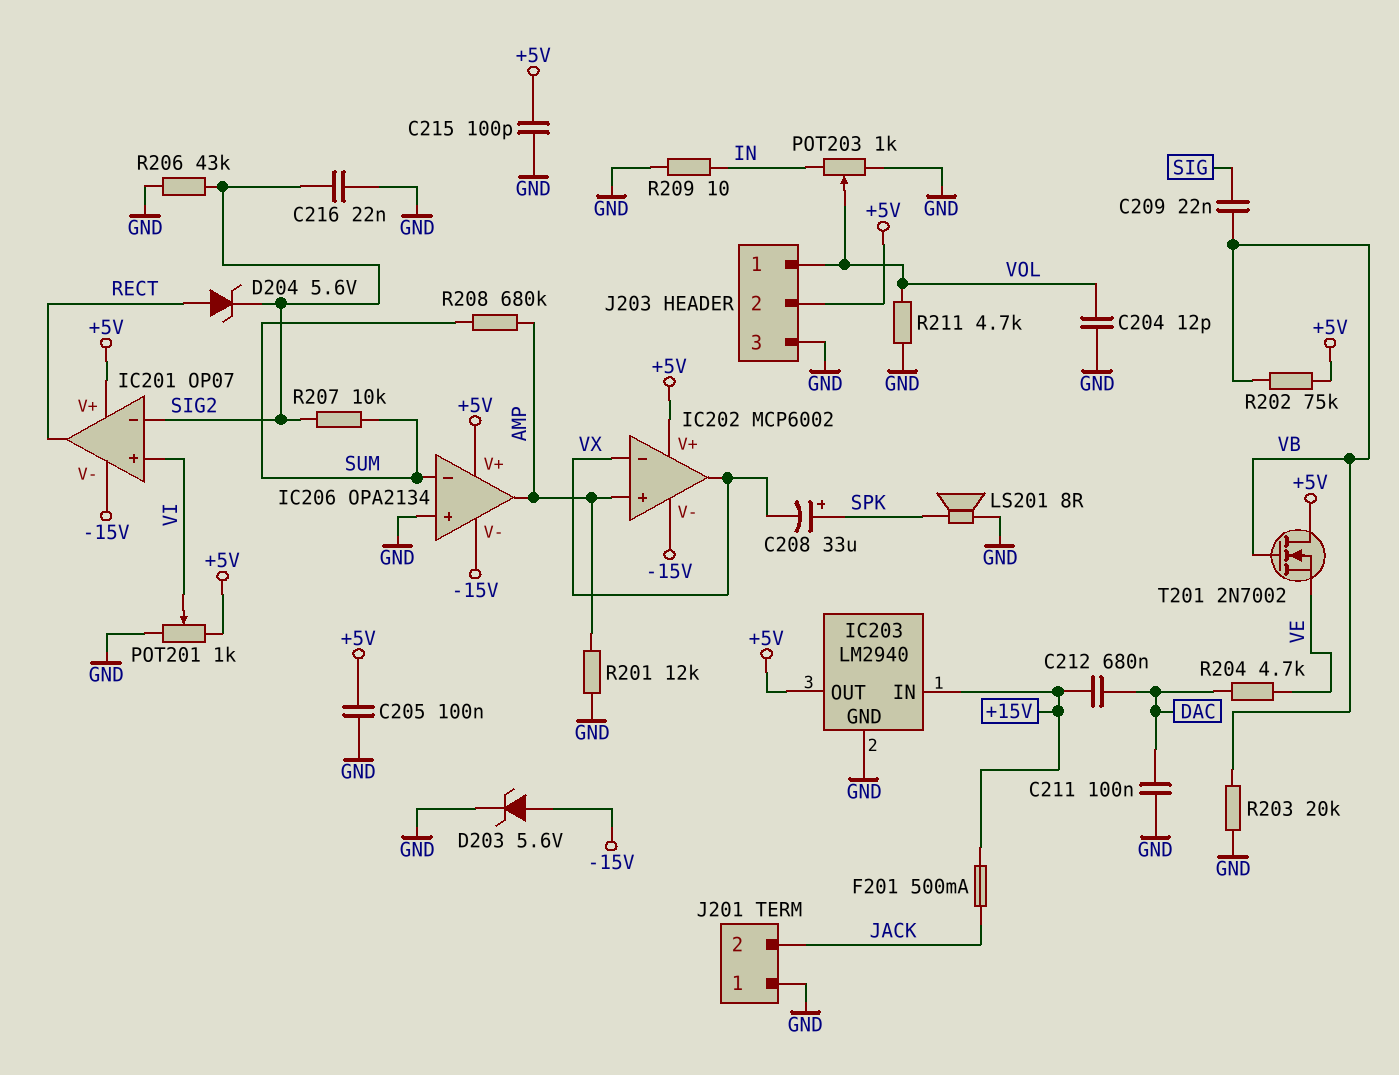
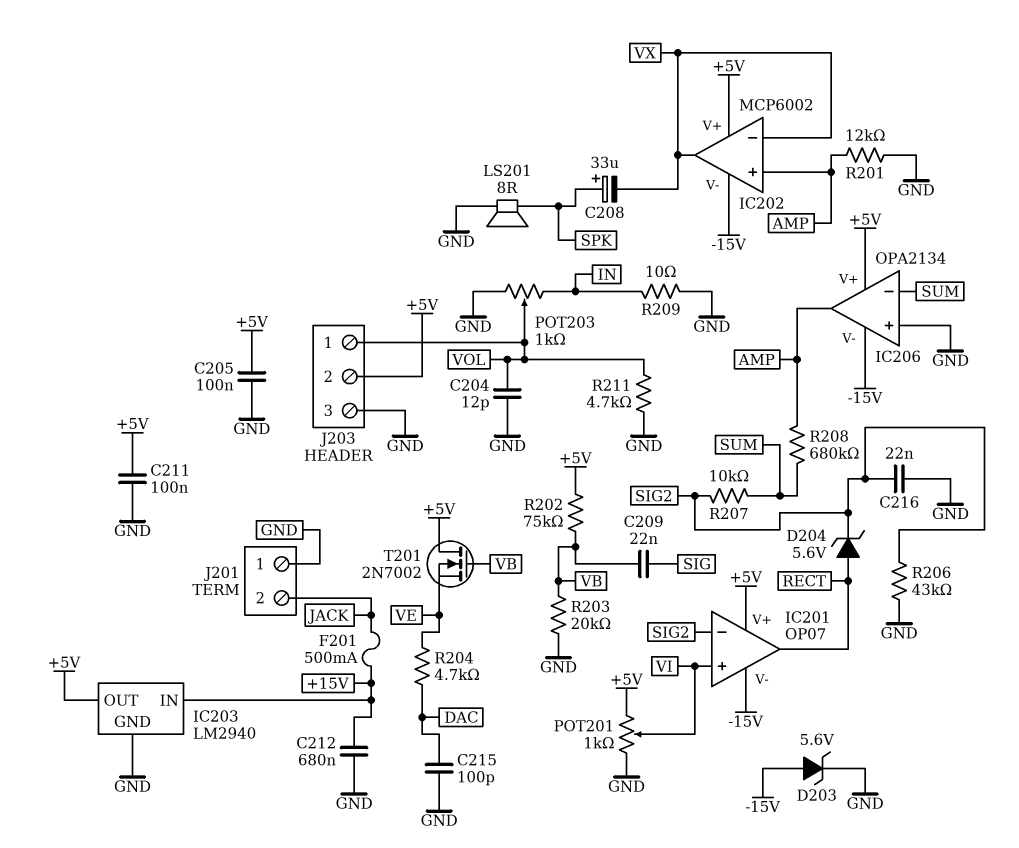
C211: 100nF (DAC, GND) -> 100nF (+5V, GND)
C212: 680nF (+15V, DAC) -> 680nF (+15V, GND)
C215: 100pF (+5V, GND) -> 100pF (DAC, GND)

